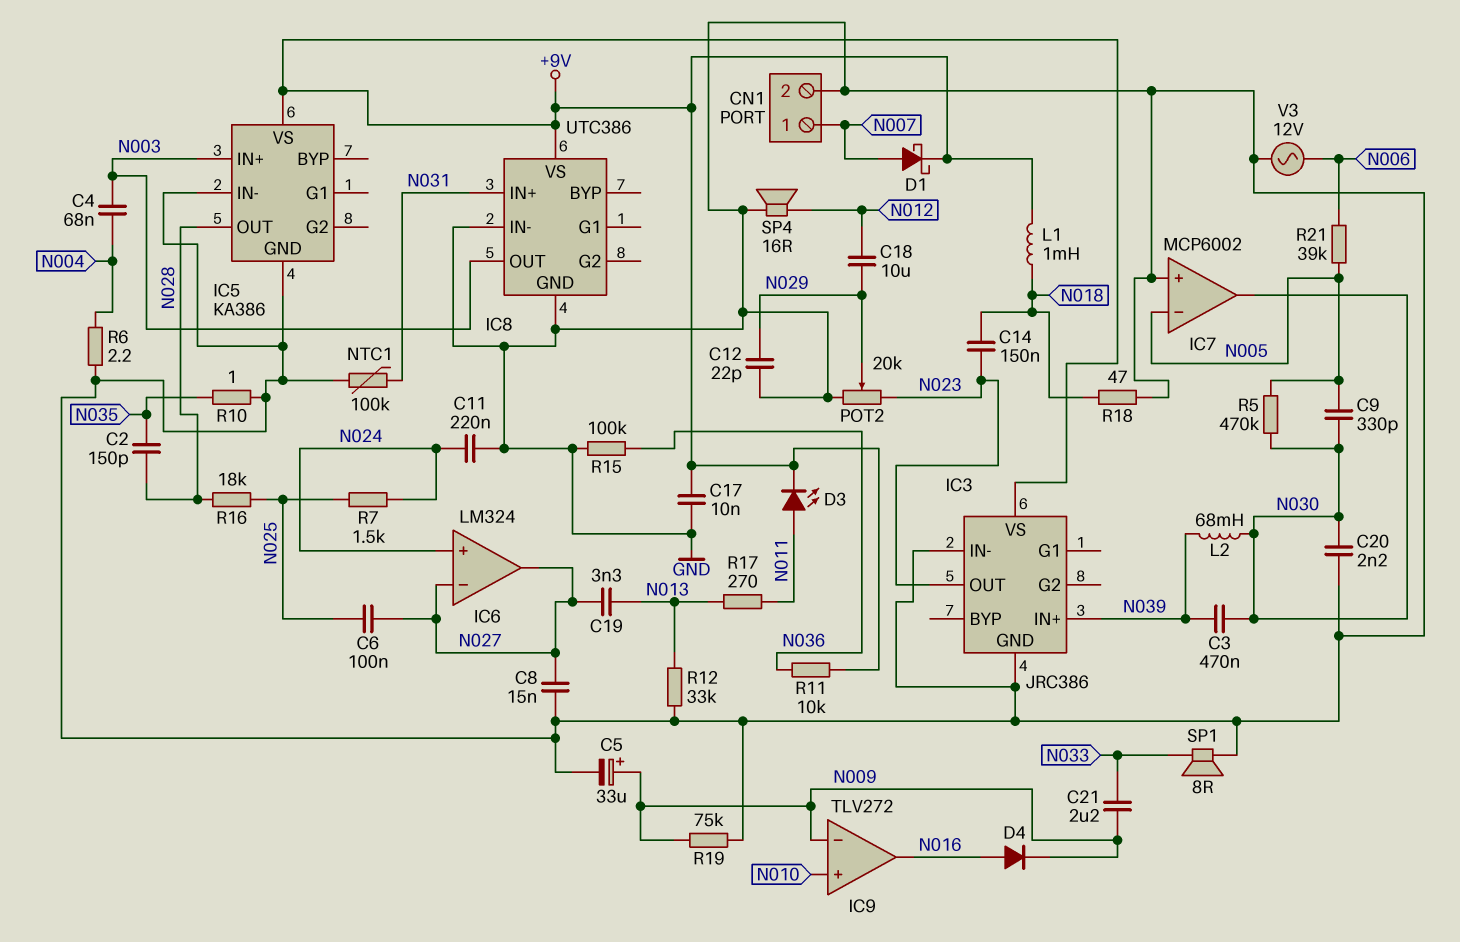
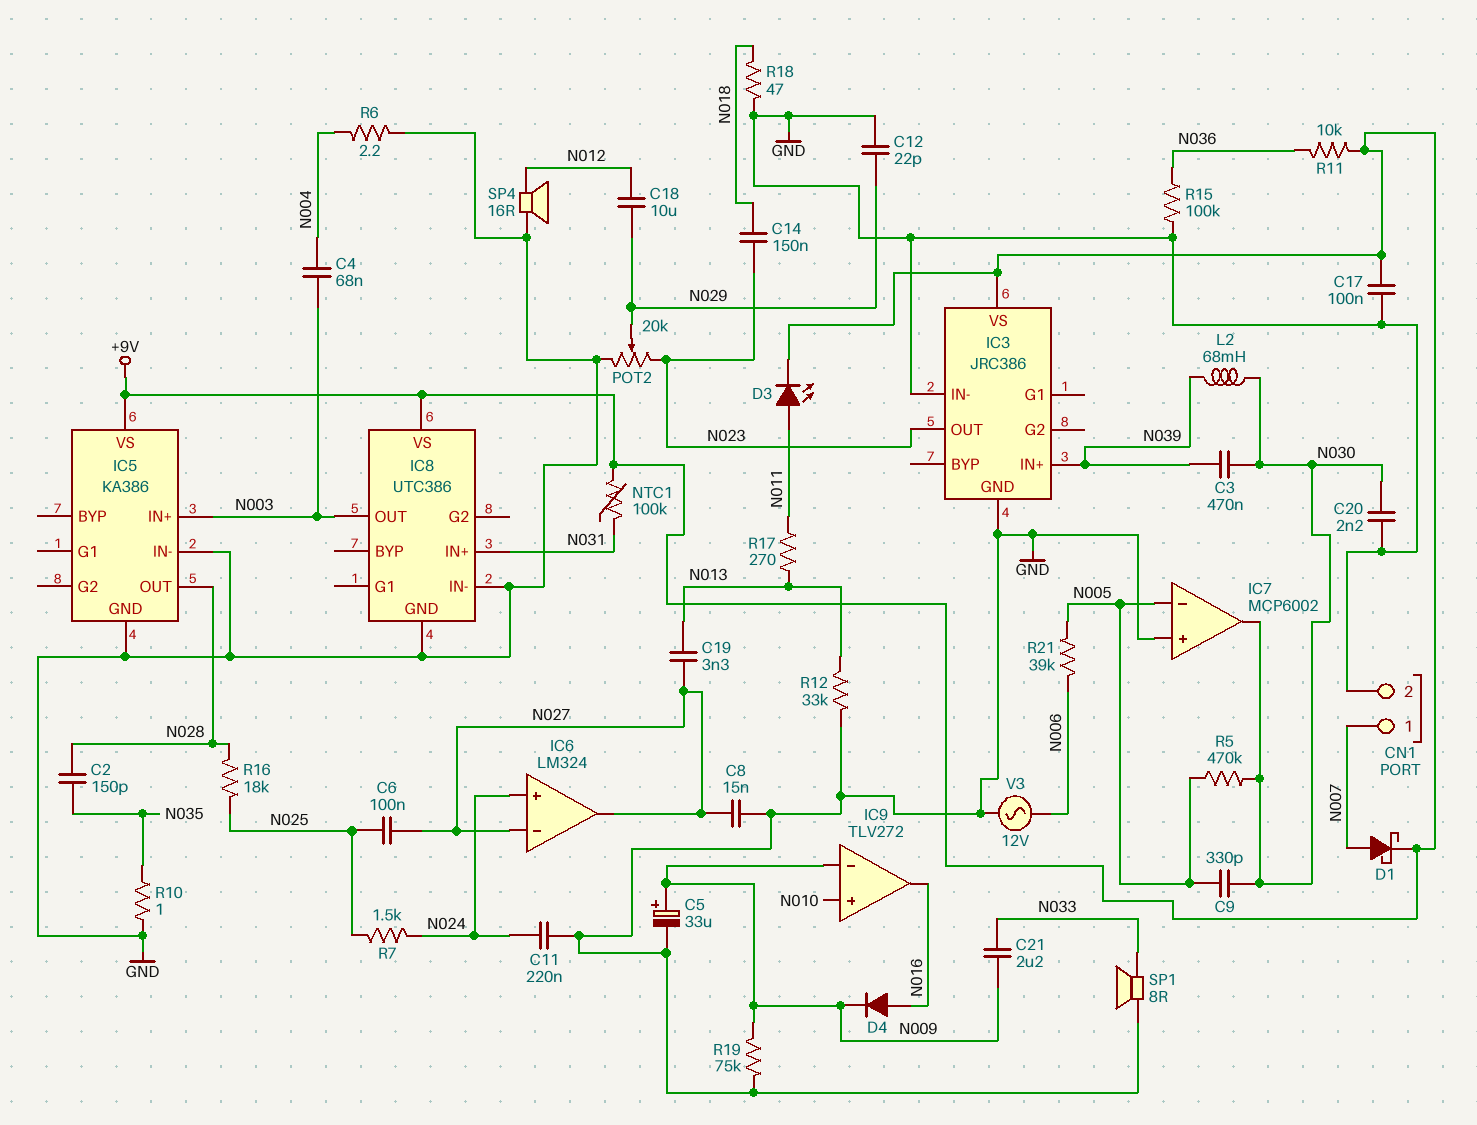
C17: 10nF (+9V, GND) -> 100nF (+9V, GND)
L1: 1mH (+9V, N018) -> none
NTC1: 100k (GND, N031) -> 100k (+9V, N031)

